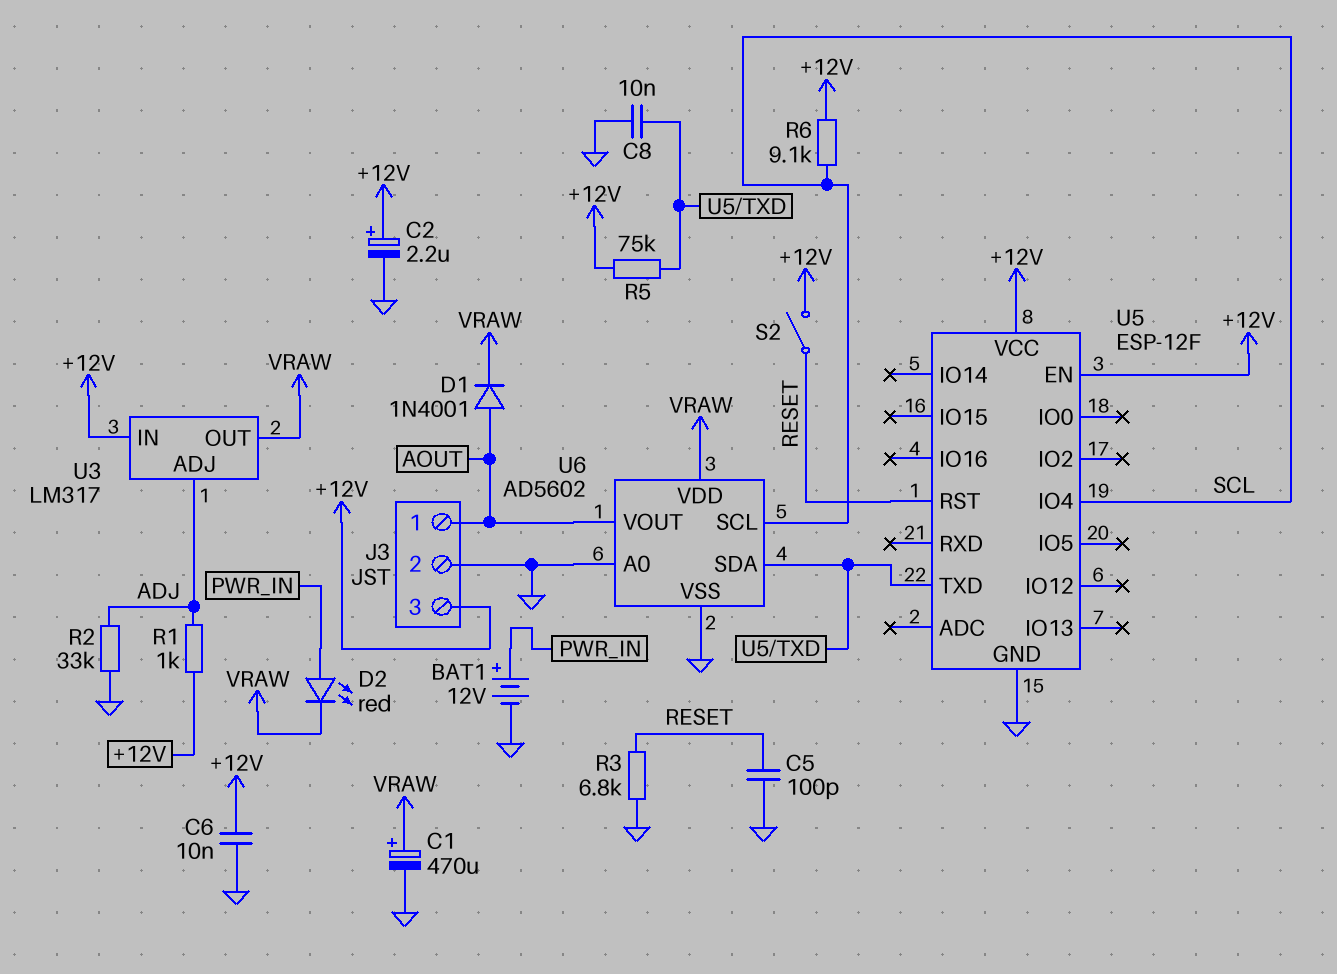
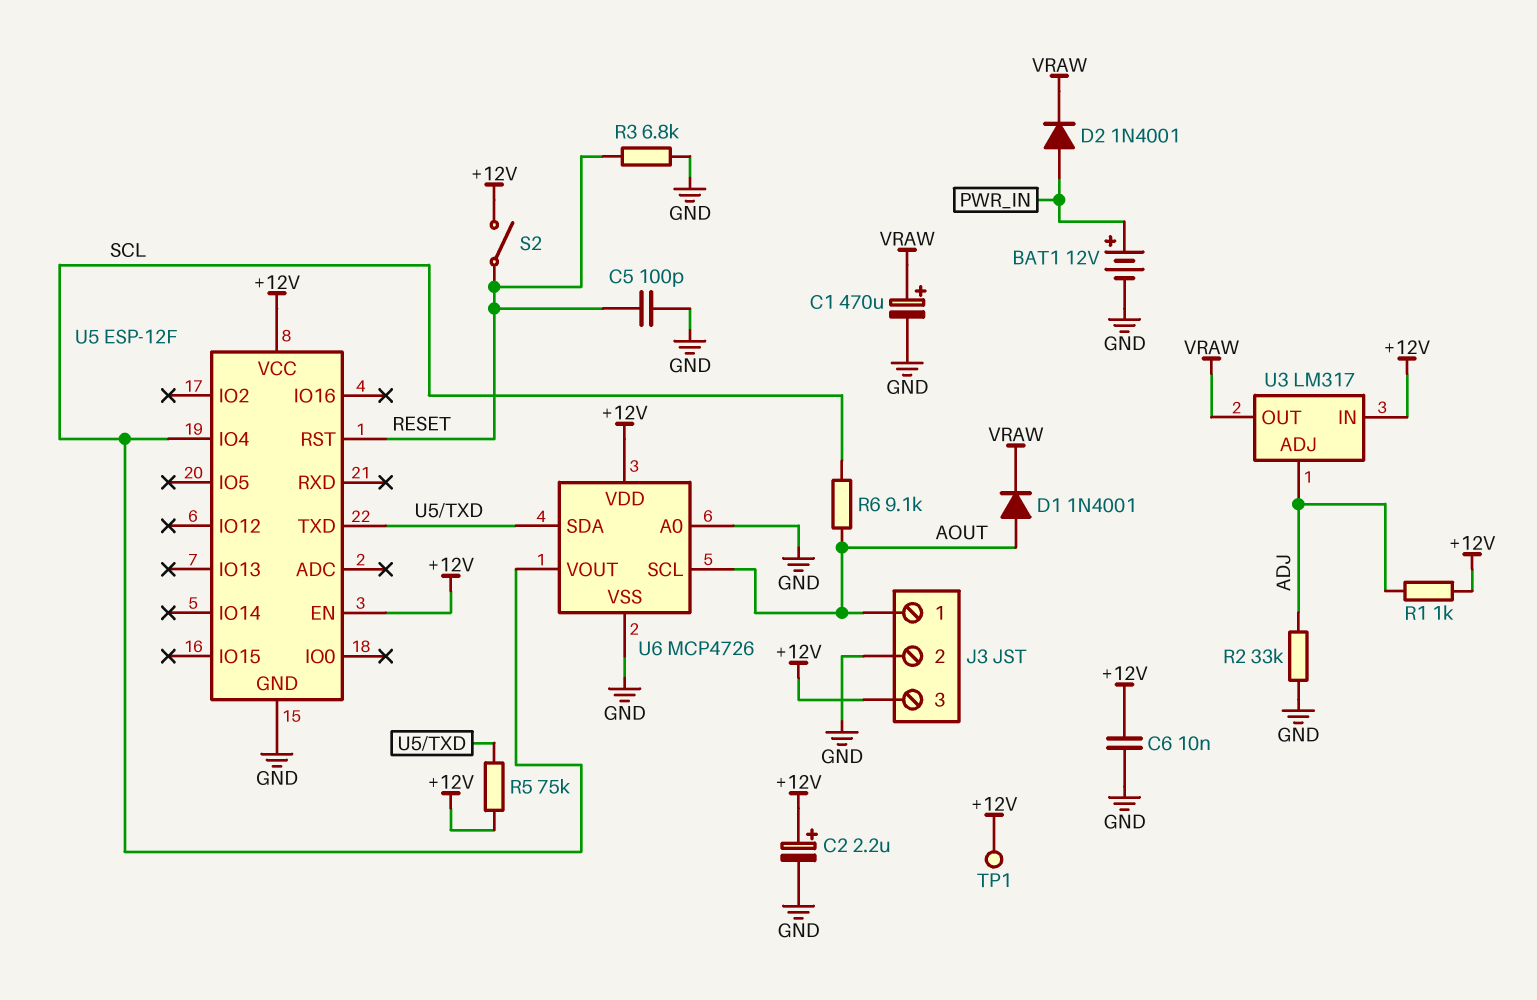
C8: 10nF (GND, U5/TXD) -> none
D2: LED red (A PWR_IN, K VRAW) -> diode 1N4001 (A PWR_IN, K VRAW)
R6: 9.1k (+12V, SCL) -> 9.1k (AOUT, SCL)
TP1: none -> test point (+12V)
U6: AD5602 -> MCP4726
U6 pin SCL: SCL -> AOUT
U6 pin VDD: VRAW -> +12V
U6 pin VOUT: AOUT -> SCL

